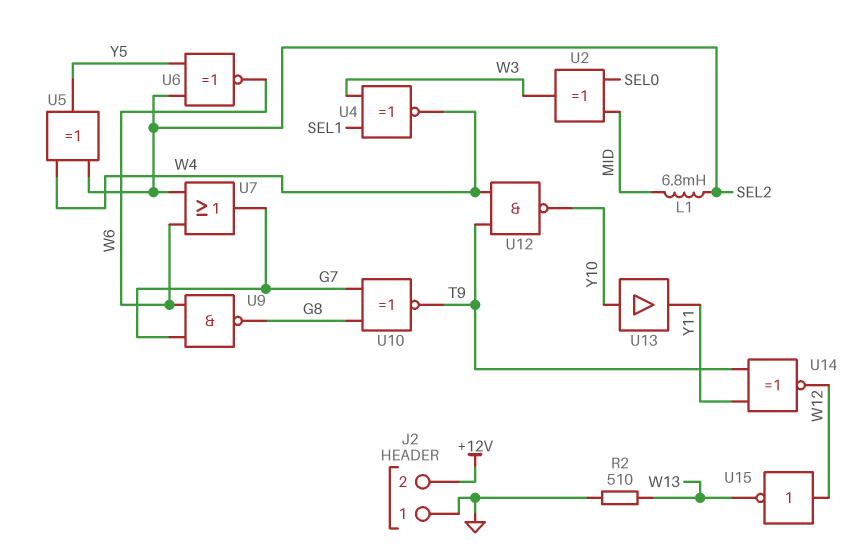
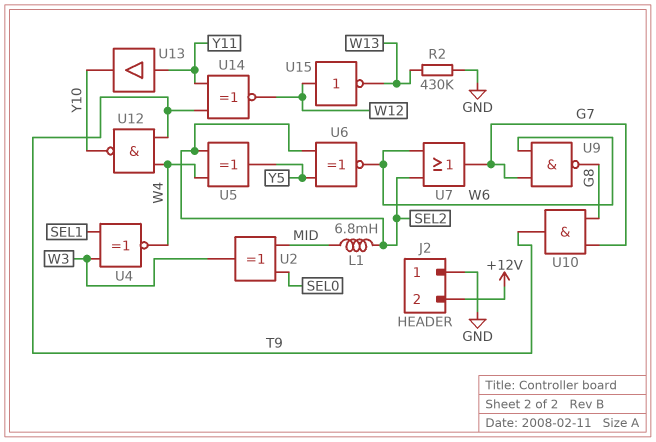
R2: 510 (GND, W13) -> 430k (GND, W13)
U10: XNOR (in G7, in G8, out T9) -> AND (in G7, in G8, out T9)
U13: buffer (in Y10, out Y11) -> buffer (in Y11, out Y10)

